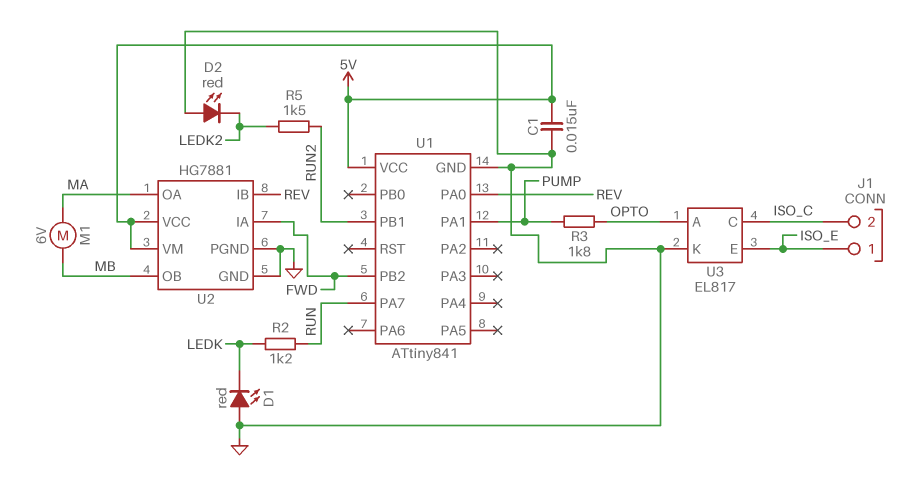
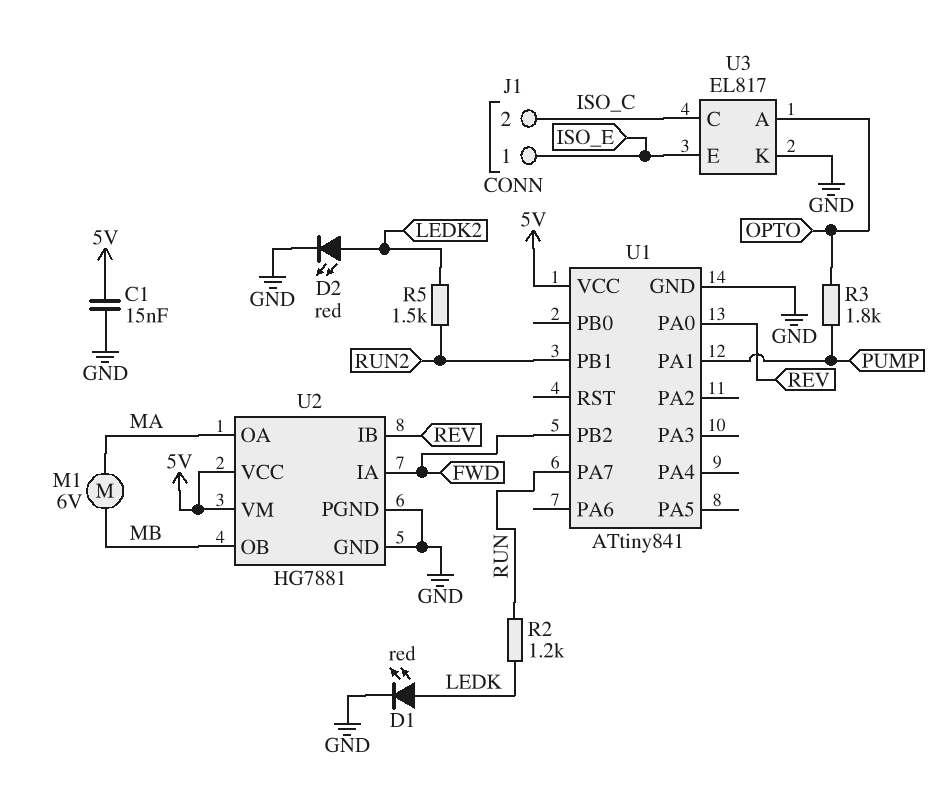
D1: LED red (A GND, K LEDK) -> LED red (A LEDK, K GND)
D2: LED red (A GND, K LEDK2) -> LED red (A LEDK2, K GND)

